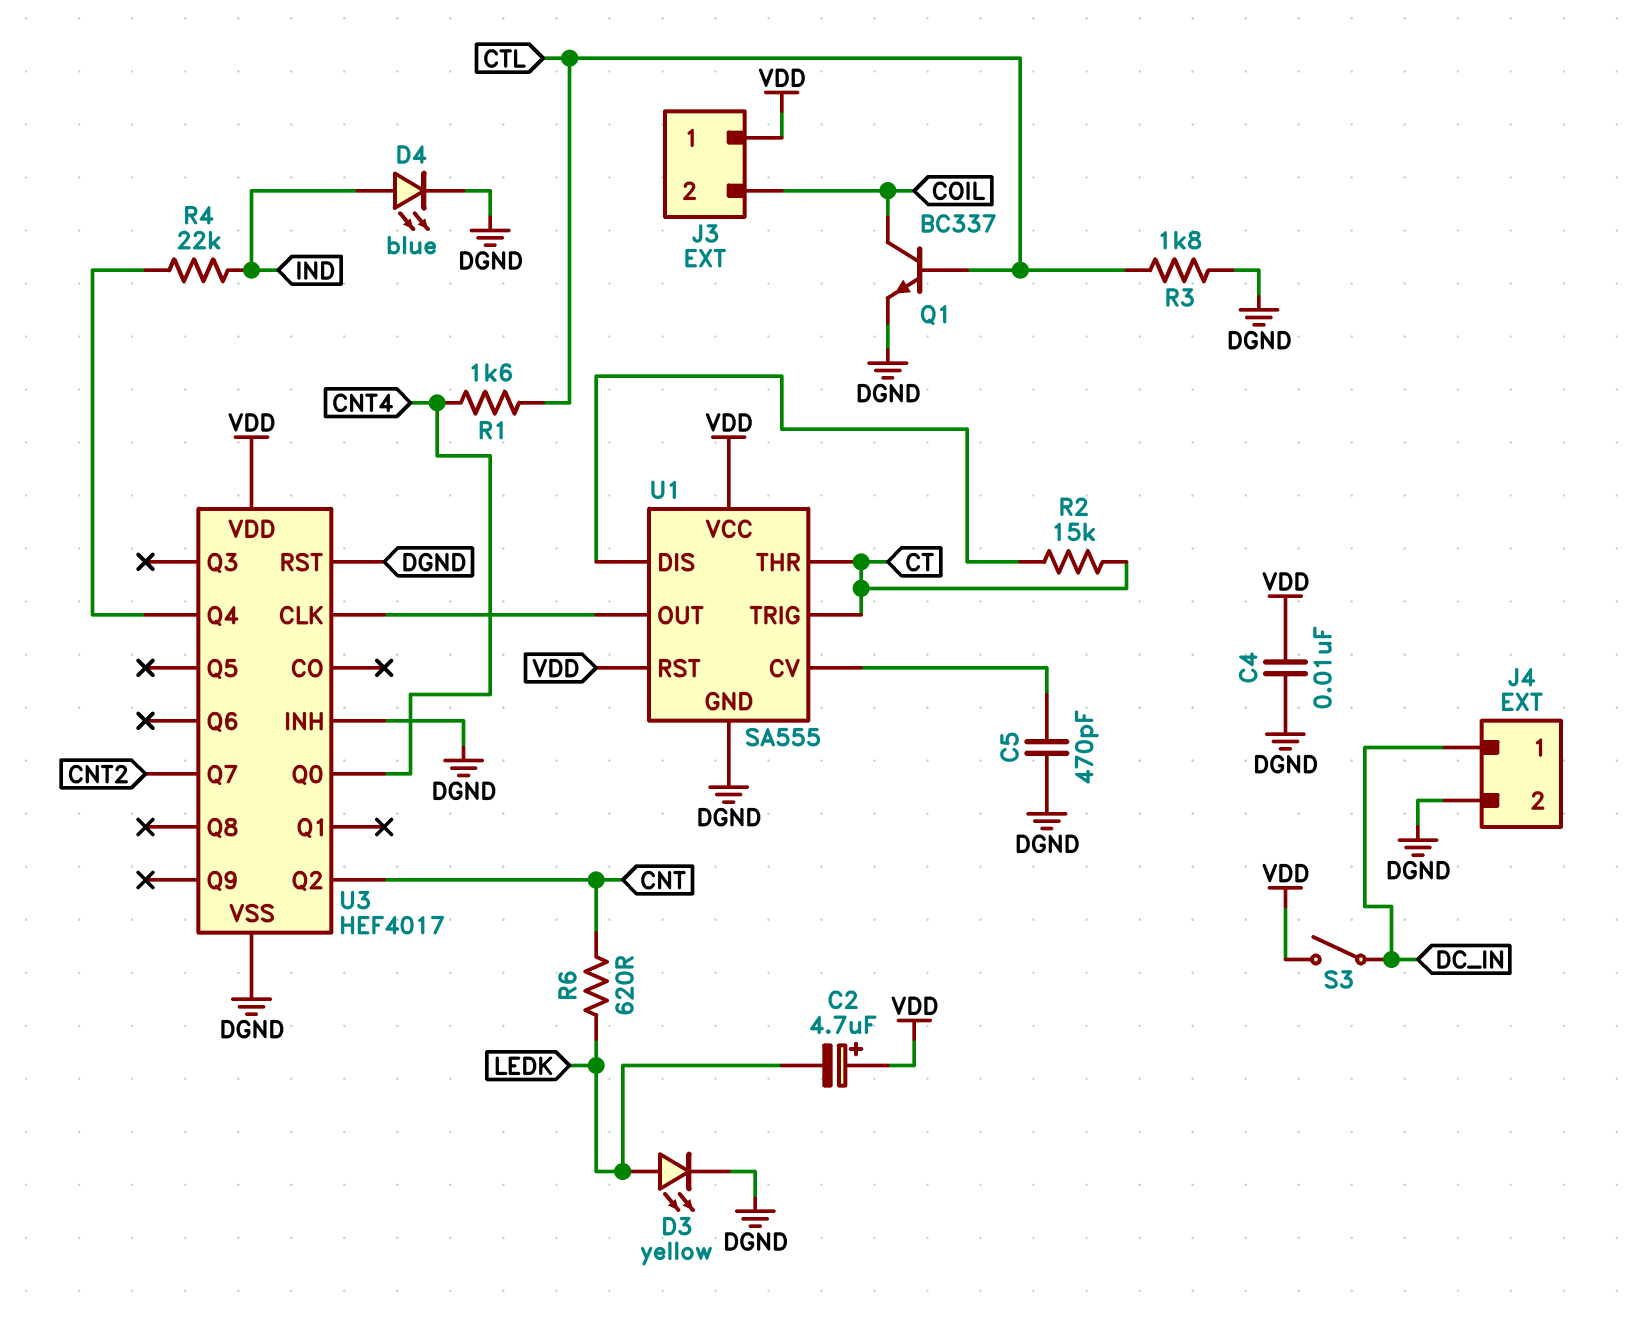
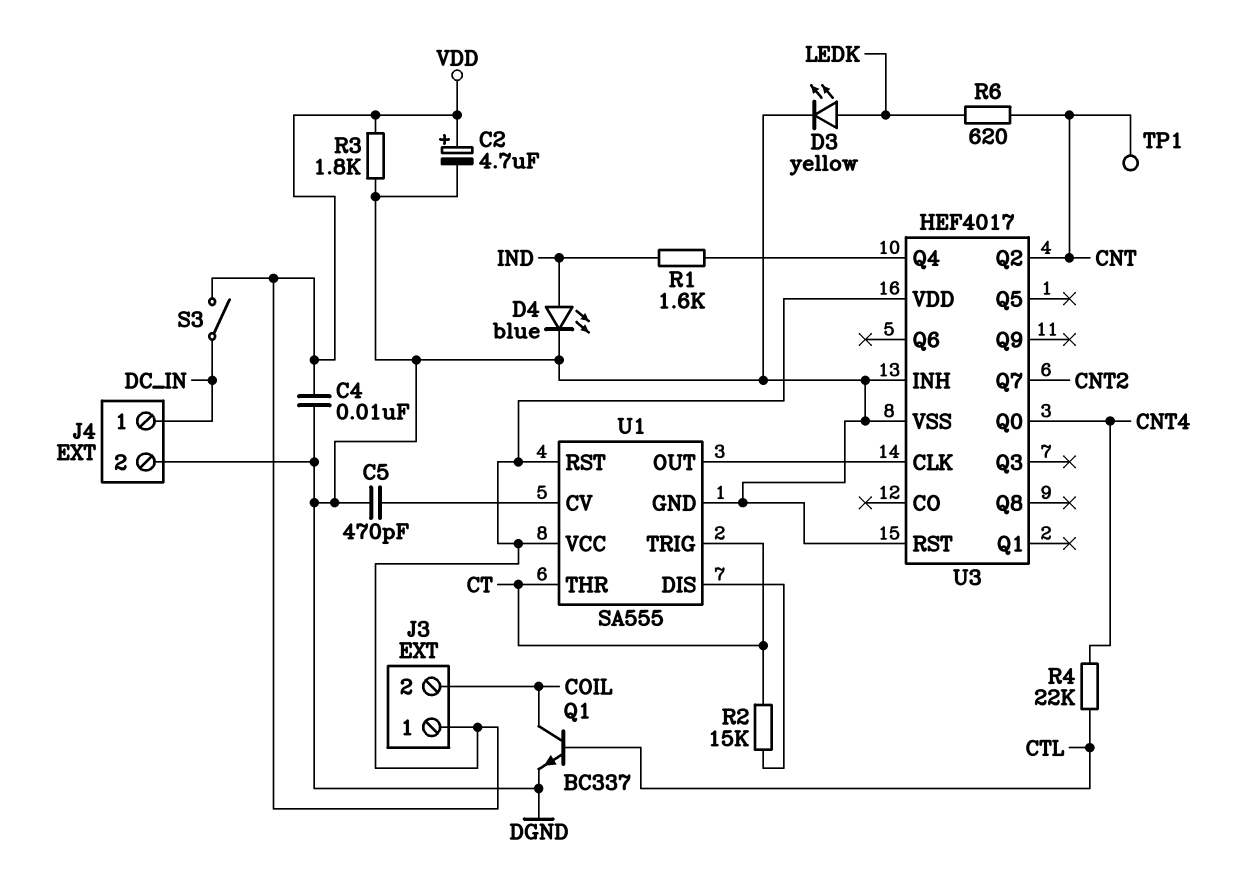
C2: 4.7uF (plus VDD, minus LEDK) -> 4.7uF (plus VDD, minus DGND)
R1: 1.6k (CNT4, CTL) -> 1.6k (IND, U3/Q4)
R3: 1.8k (CTL, DGND) -> 1.8k (DGND, VDD)
R4: 22k (IND, U3/Q4) -> 22k (CNT4, CTL)
TP1: none -> test point (CNT)

